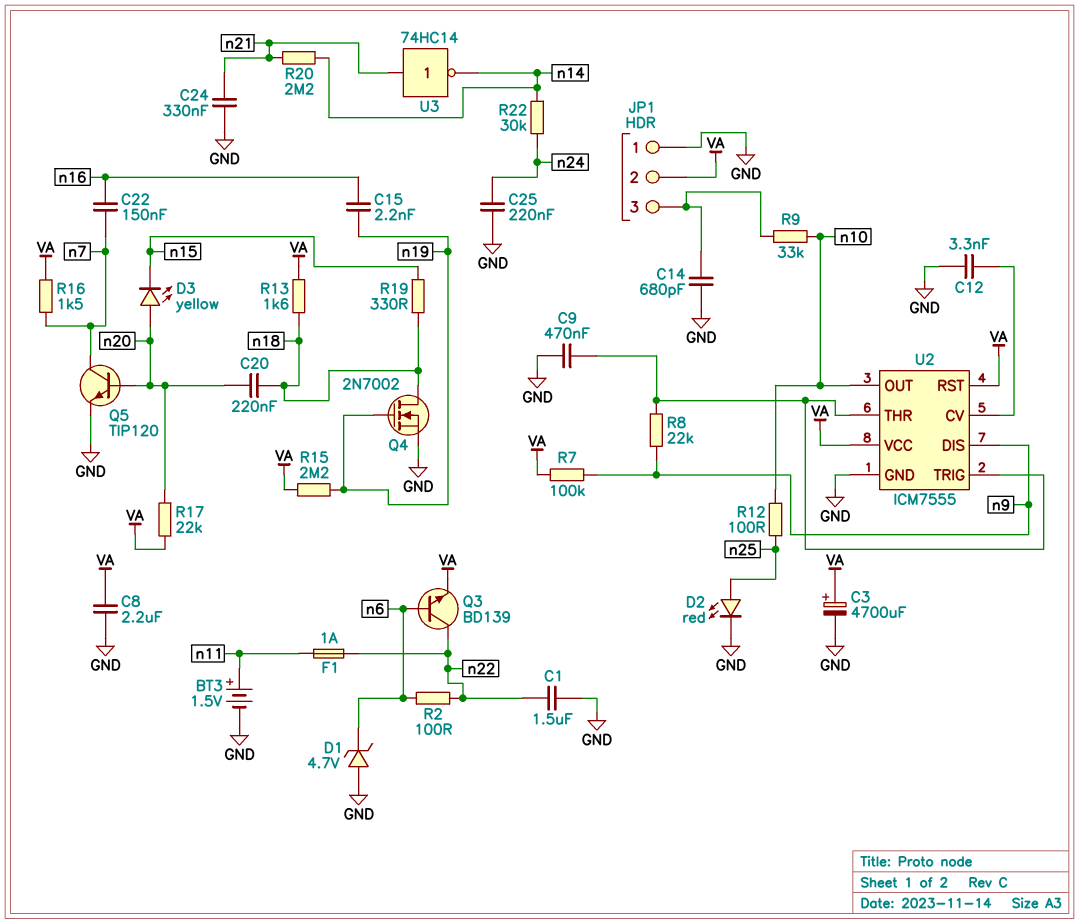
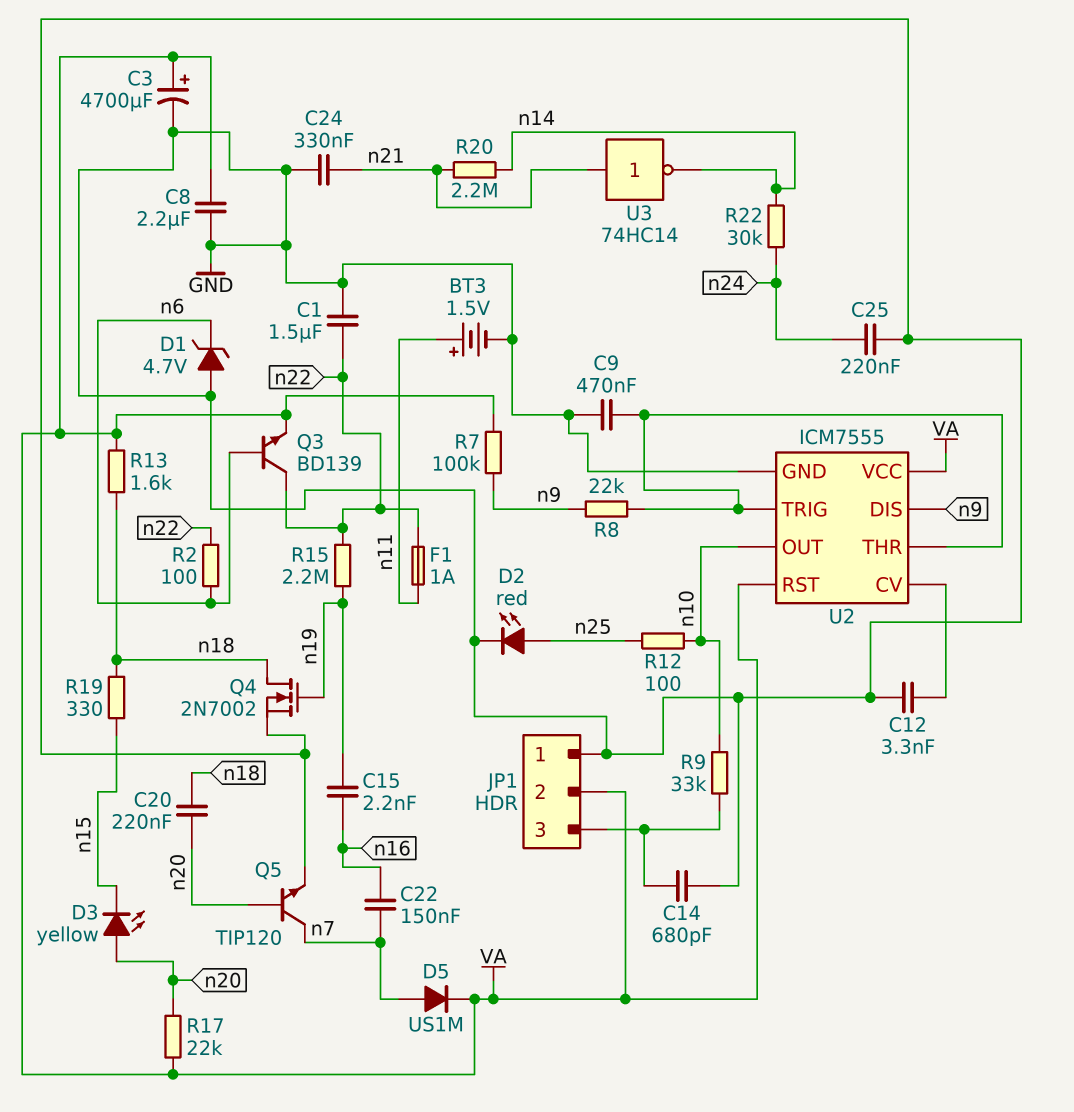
D5: none -> diode US1M (A n7, K VA)
R15: 2.2M (VA, n19) -> 2.2M (n19, n22)
R16: 1.5k (VA, n7) -> none

